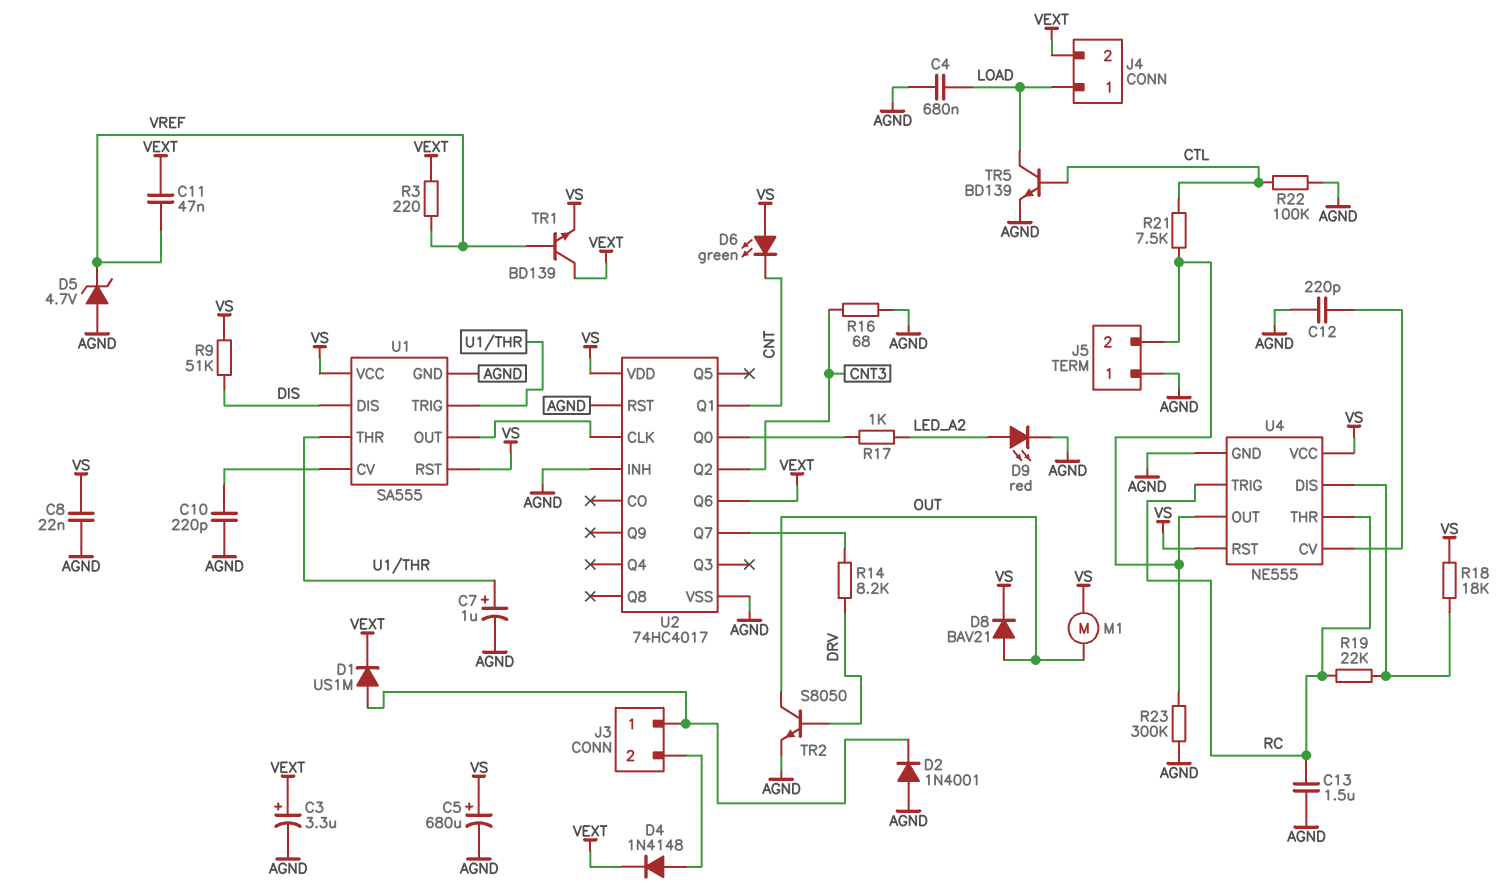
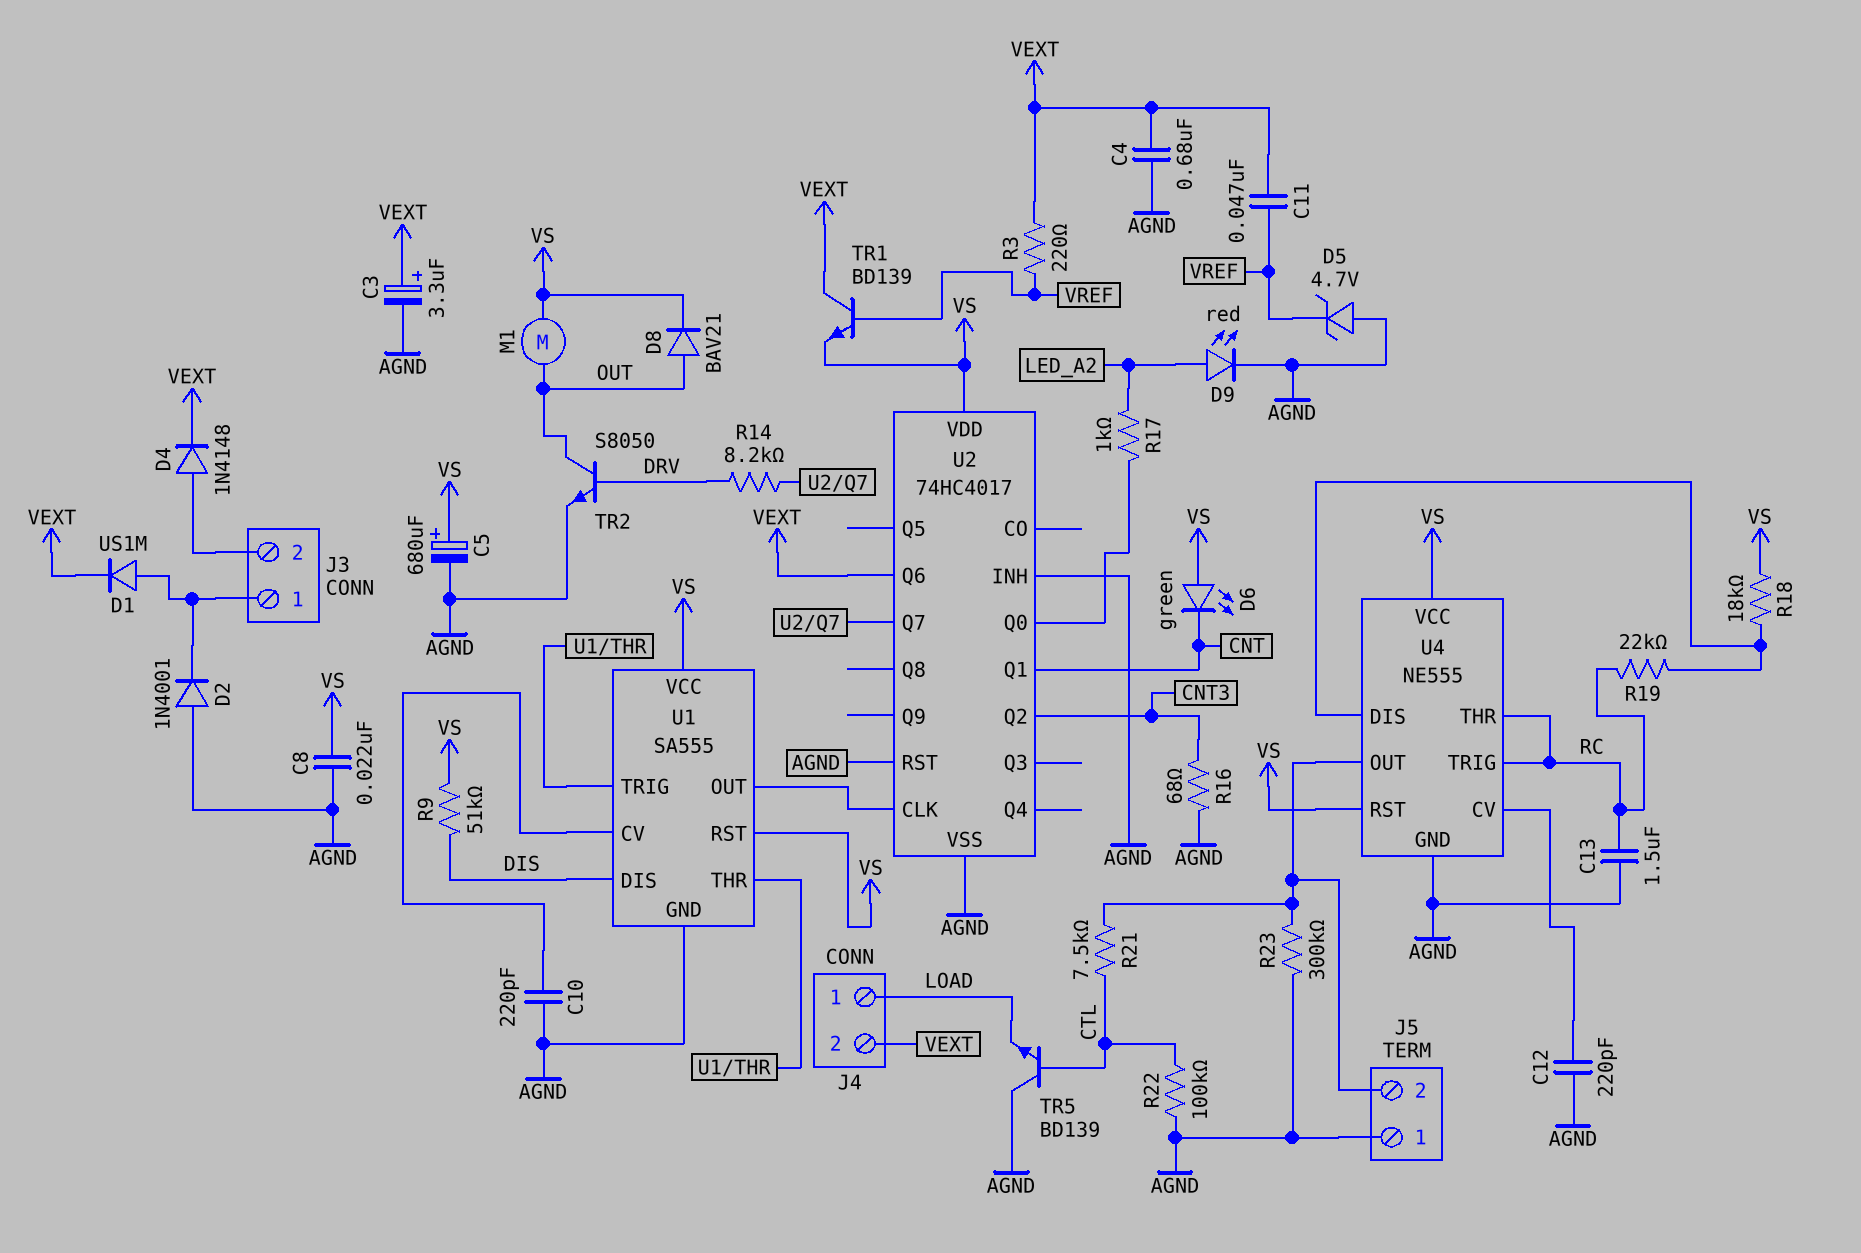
C4: 680nF (AGND, LOAD) -> 680nF (AGND, VEXT)
C7: 1uF (plus U1/THR, minus AGND) -> none
TR5: NPN BD139 (B CTL, C LOAD, E AGND) -> NPN BD139 (B CTL, C AGND, E LOAD)

